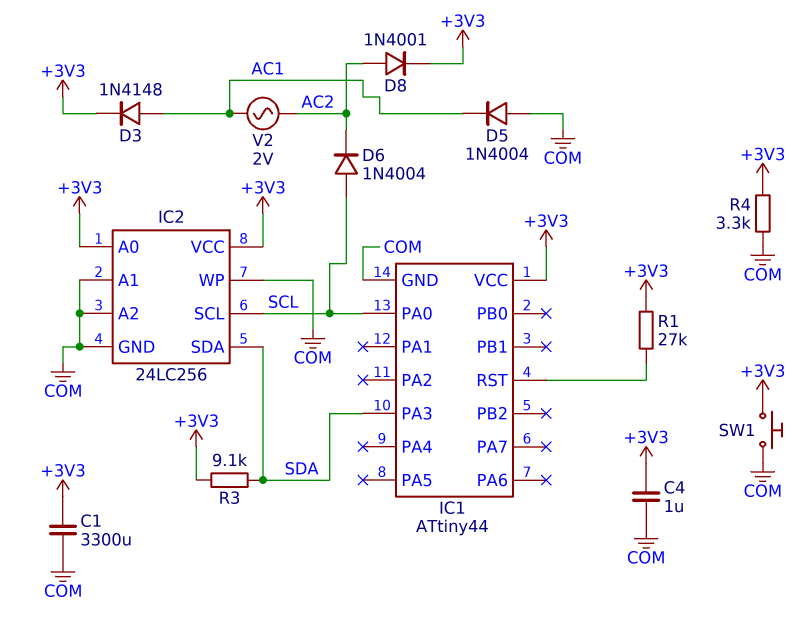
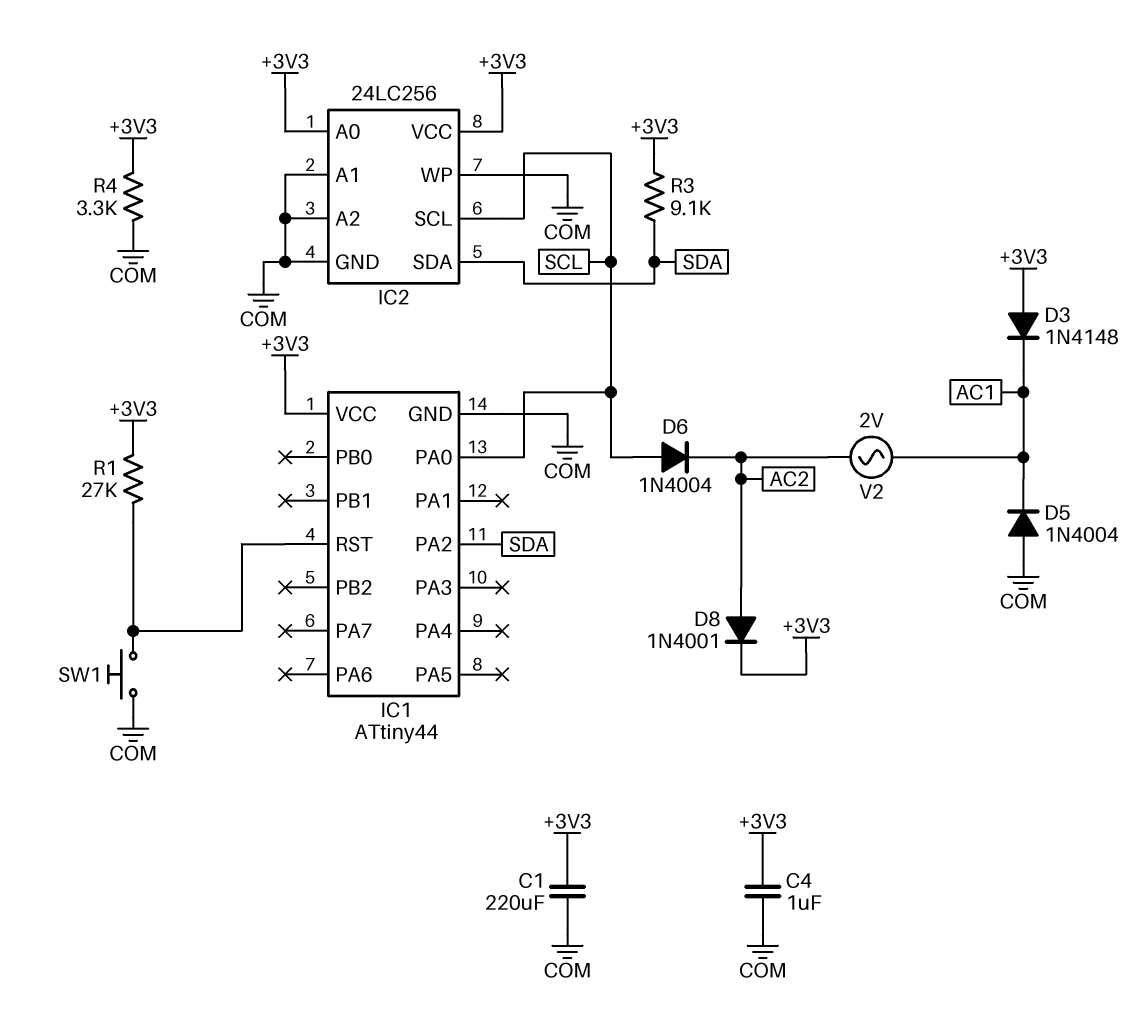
C1: 3300uF (+3V3, COM) -> 220uF (+3V3, COM)
D3: diode 1N4148 (A AC1, K +3V3) -> diode 1N4148 (A +3V3, K AC1)
IC1 pin PA2: none -> SDA
IC1 pin PA3: SDA -> none
SW1: button (+3V3, COM) -> button (COM, IC1/RST)

